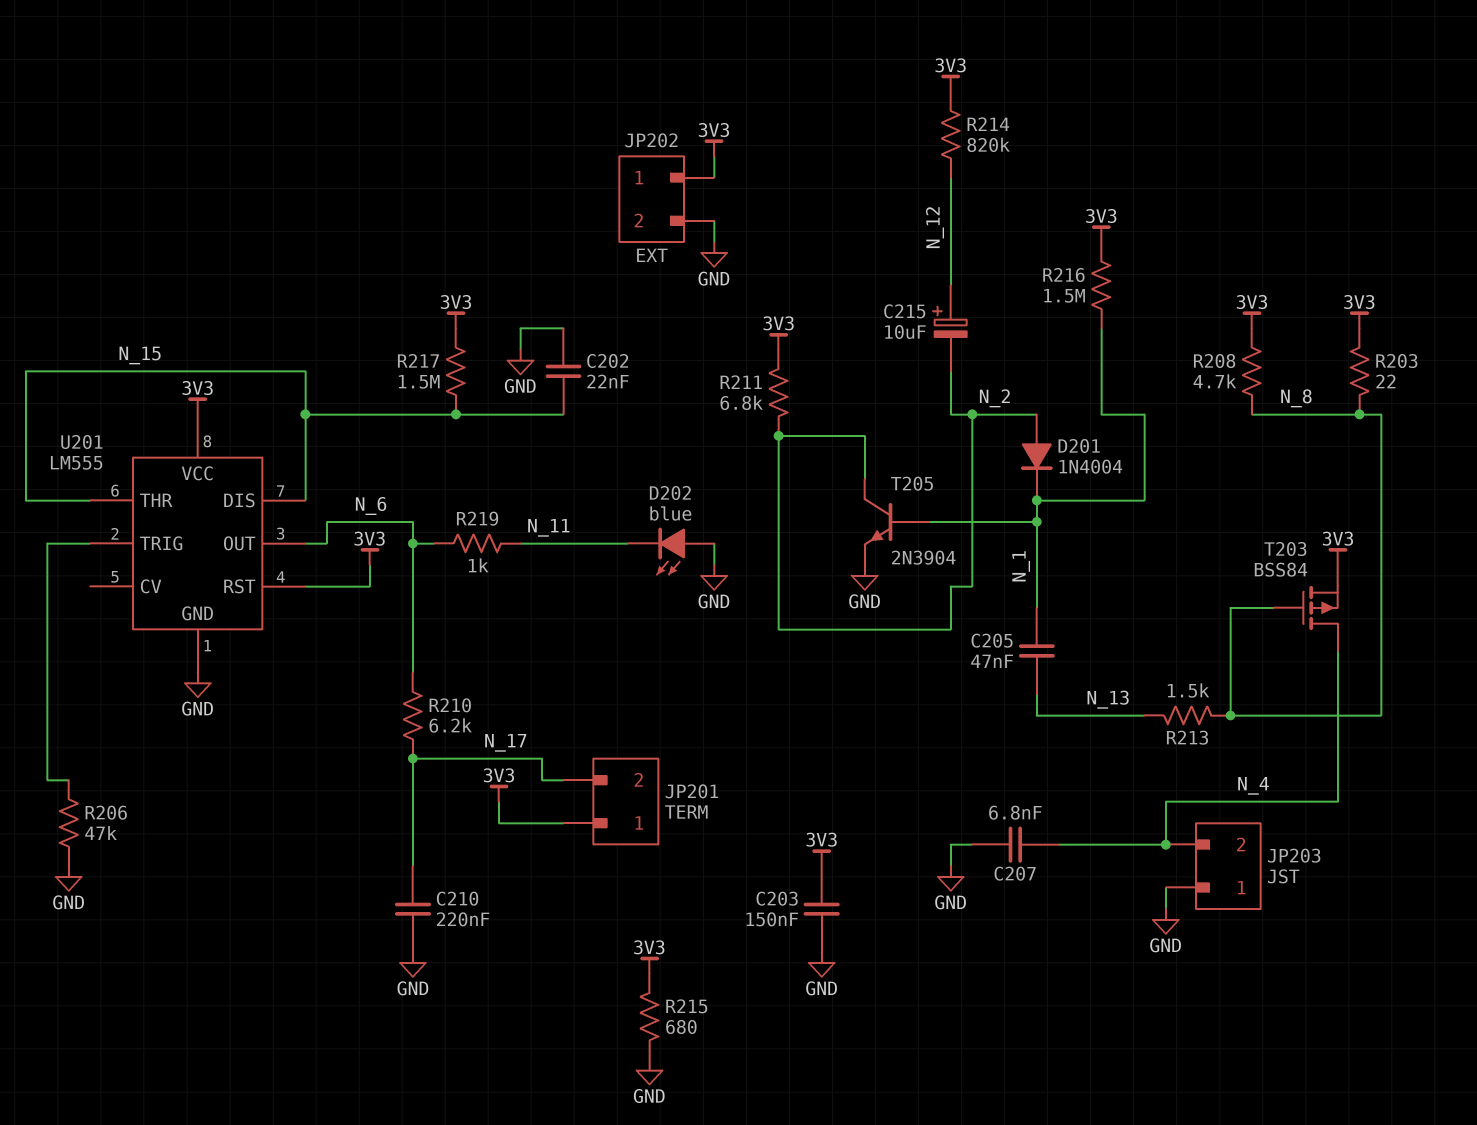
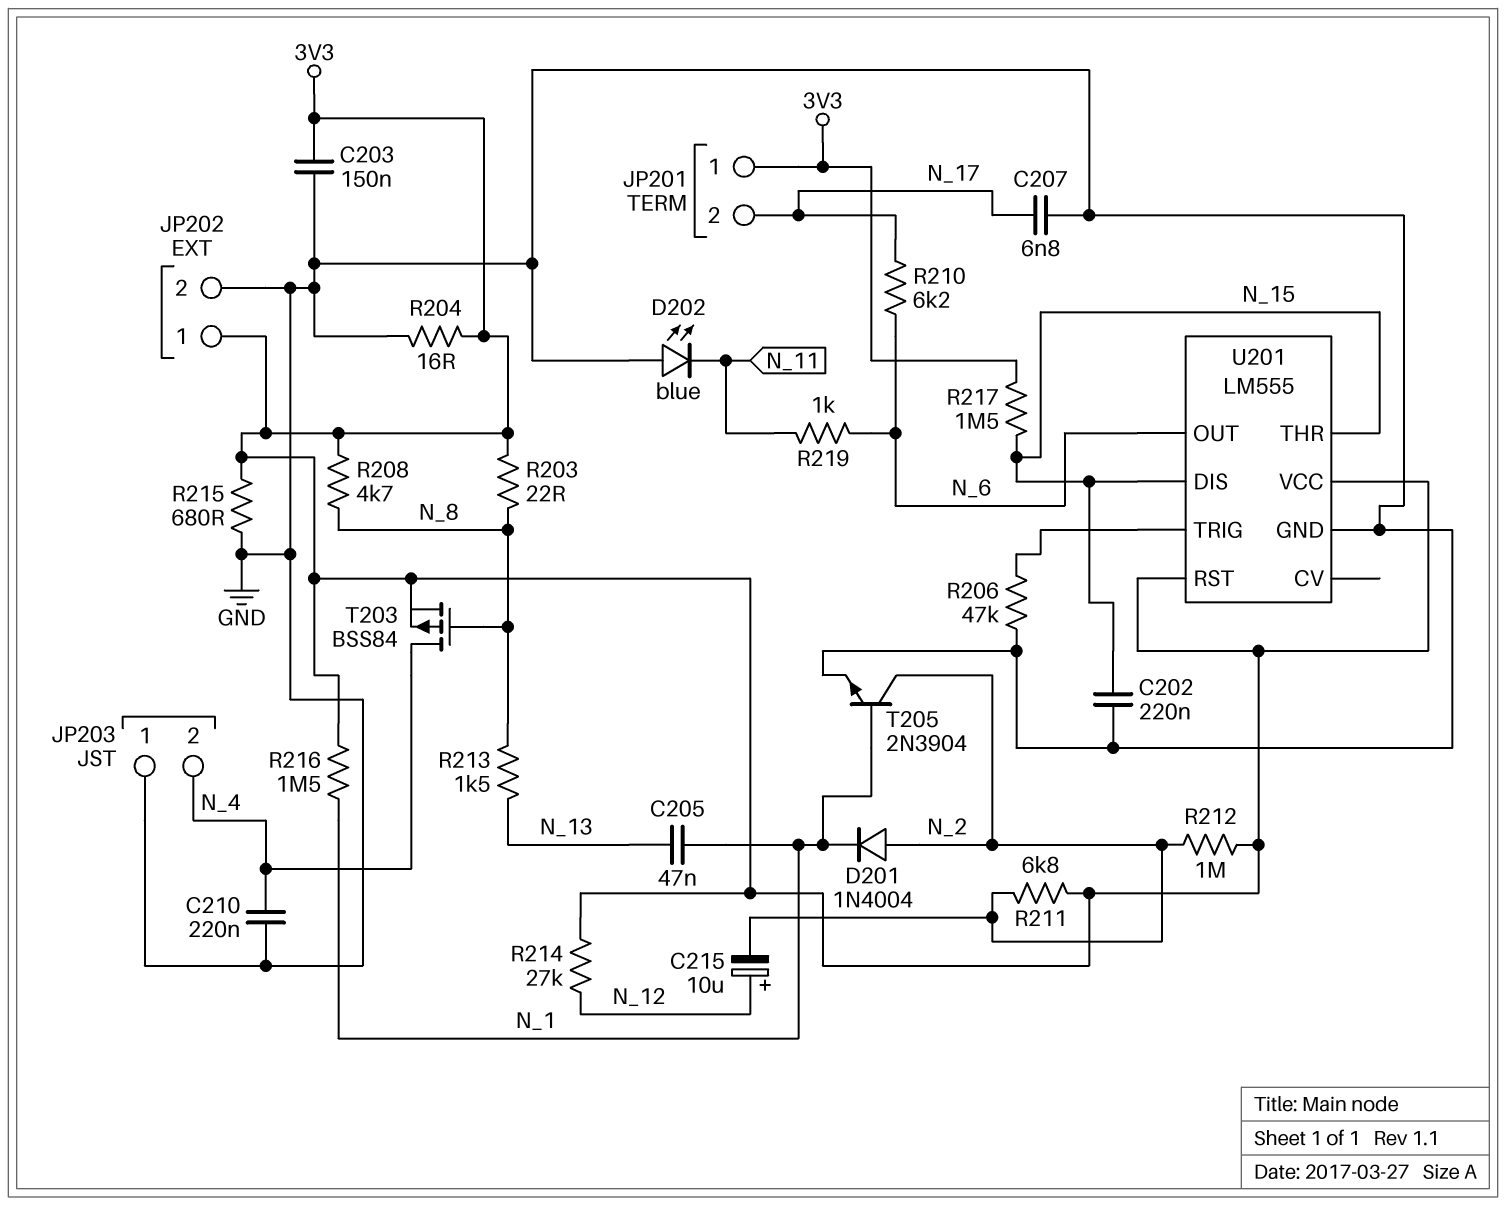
C202: 22nF (GND, N_15) -> 220nF (GND, N_15)
C207: 6.8nF (GND, N_4) -> 6.8nF (GND, N_17)
C210: 220nF (GND, N_17) -> 220nF (GND, N_4)
R204: none -> 16 (3V3, GND)
R212: none -> 1M (3V3, N_2)
R214: 820k (3V3, N_12) -> 27k (3V3, N_12)

